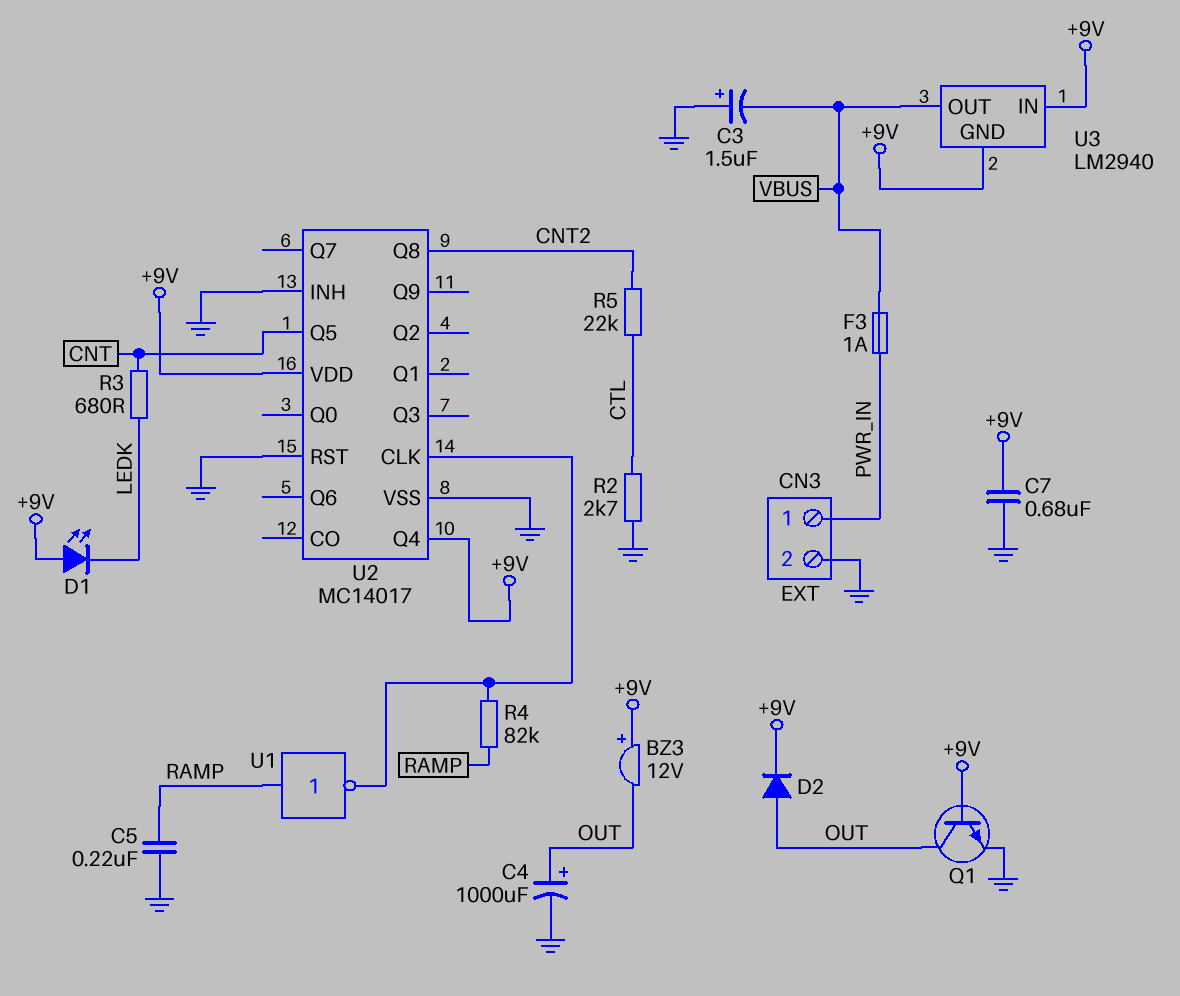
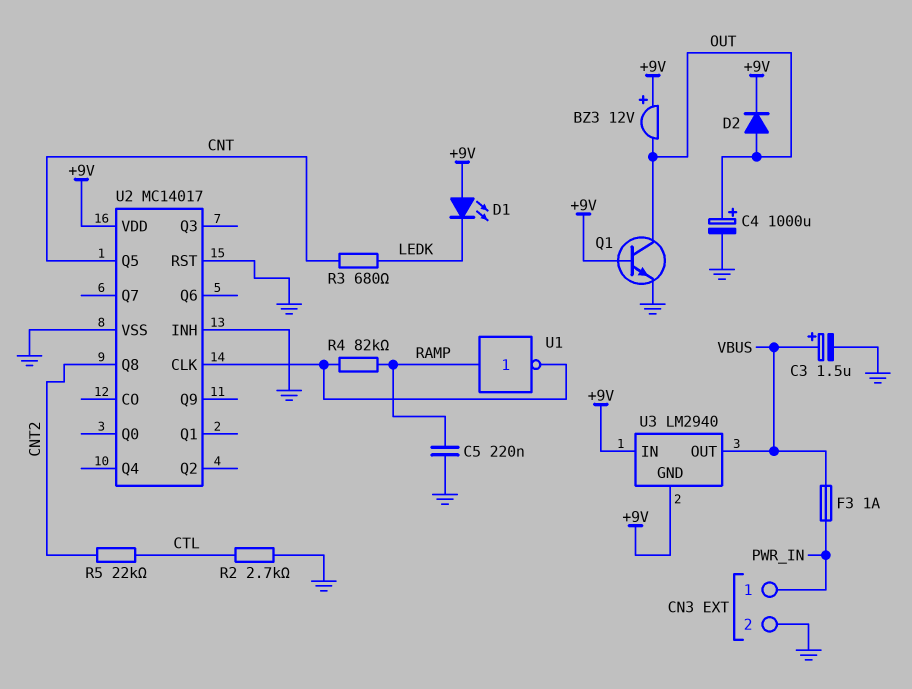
C3: 1.5uF (plus GND, minus VBUS) -> 1.5uF (plus VBUS, minus GND)
C7: 680nF (+9V, GND) -> none
U2 pin Q4: +9V -> none

